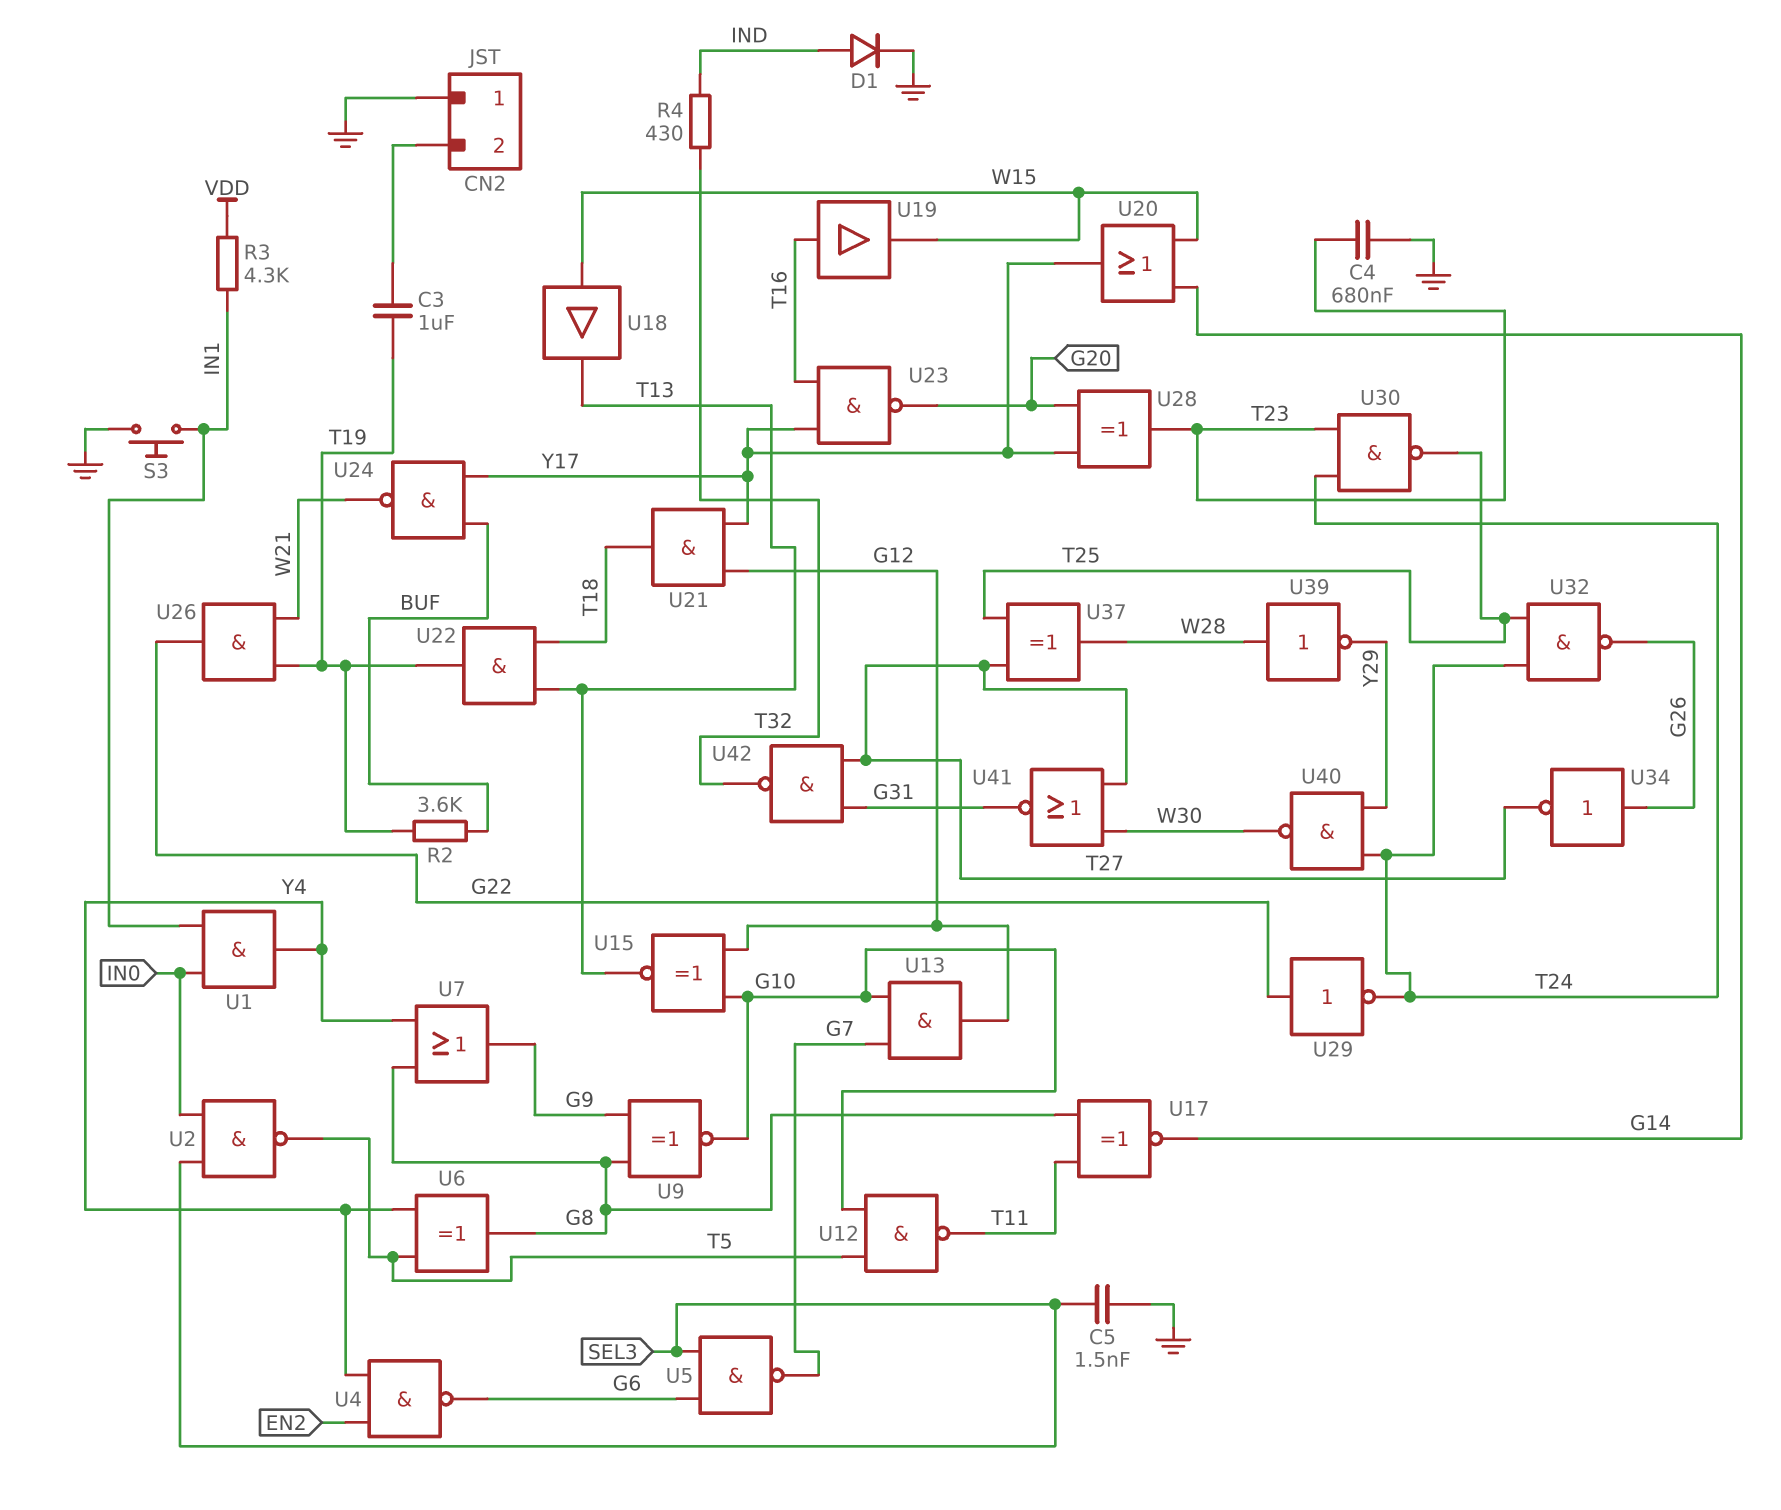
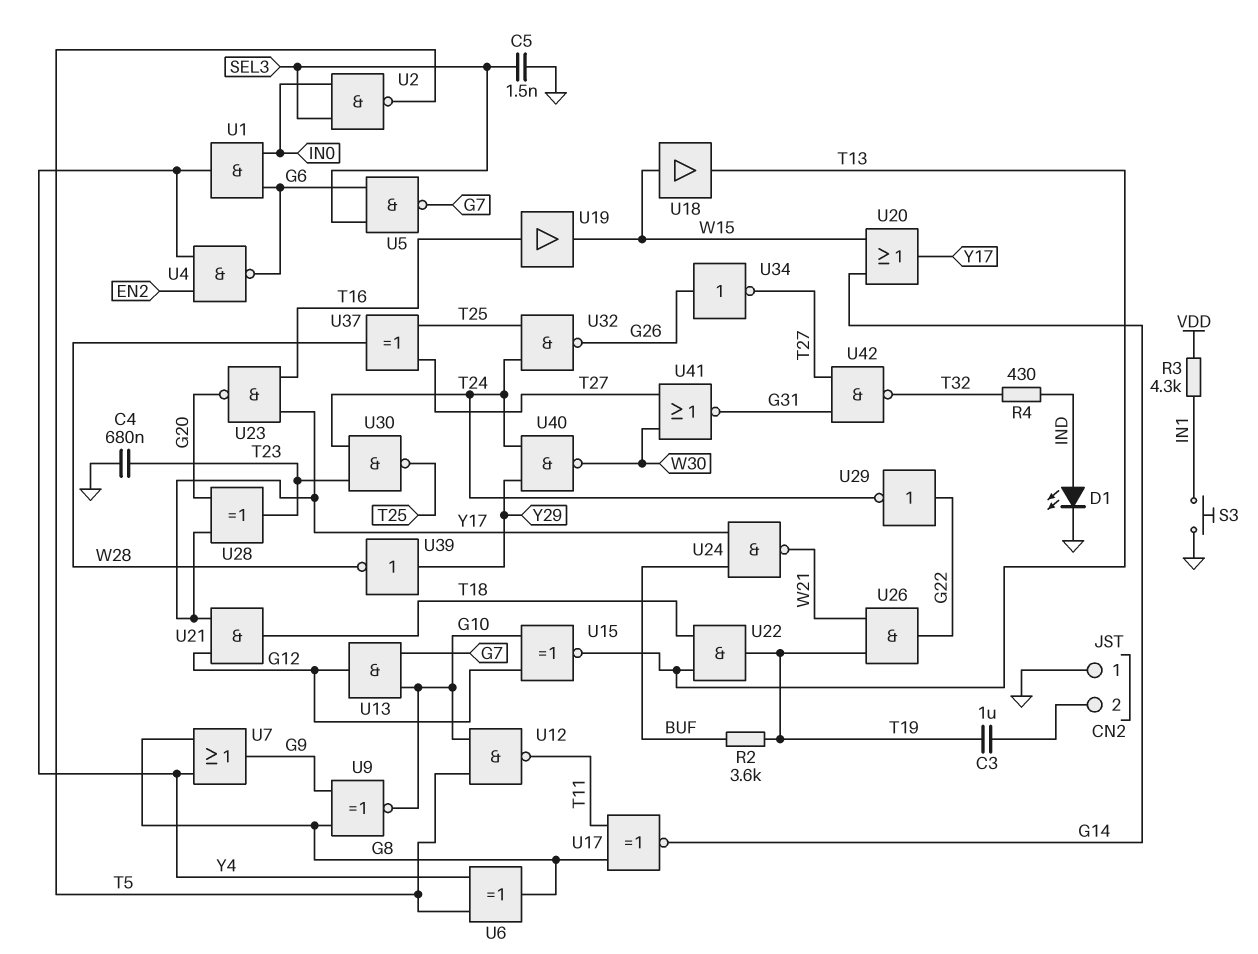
D1: diode (A IND, K GND) -> LED (A IND, K GND)
U1: AND (in IN0, in IN1, out Y4) -> AND (in G6, in IN0, out Y4)
U39: NOT (in W28, out Y29) -> NOT (in Y29, out W28)

